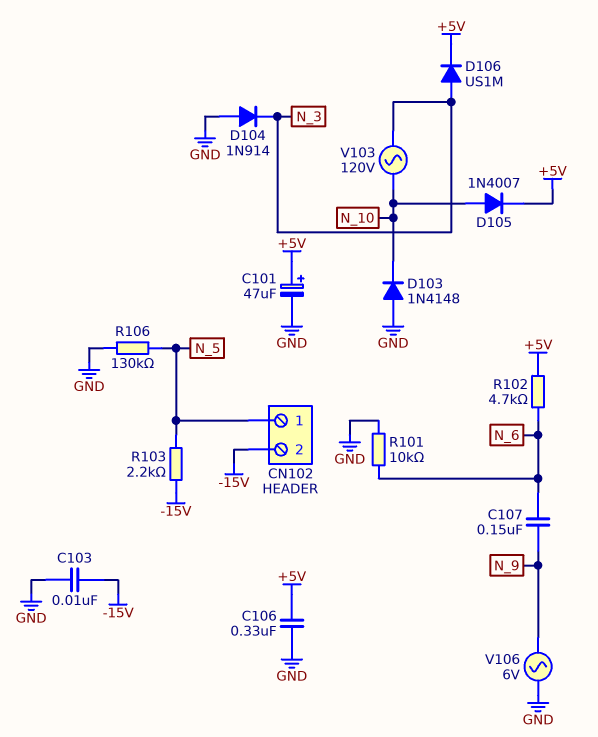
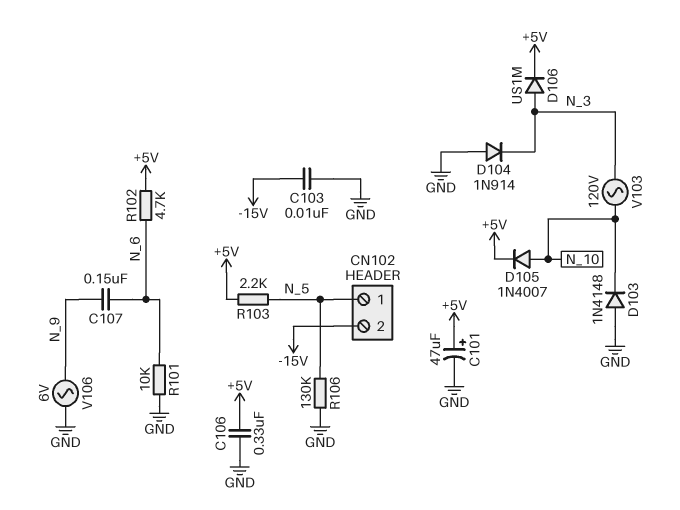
R103: 2.2k (-15V, N_5) -> 2.2k (+5V, N_5)

